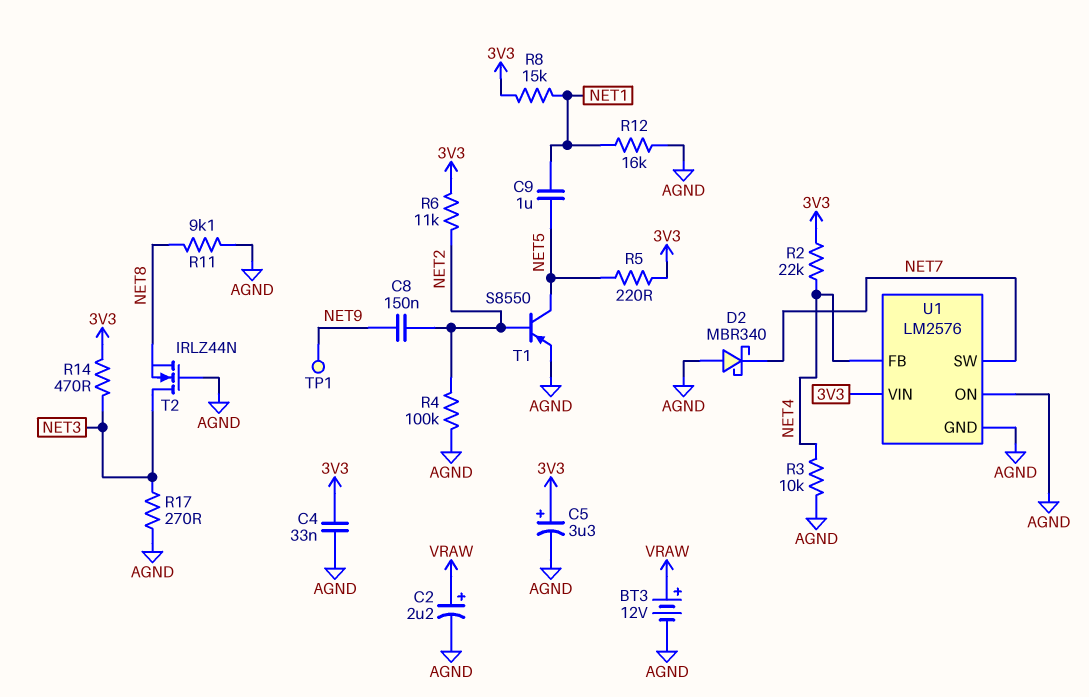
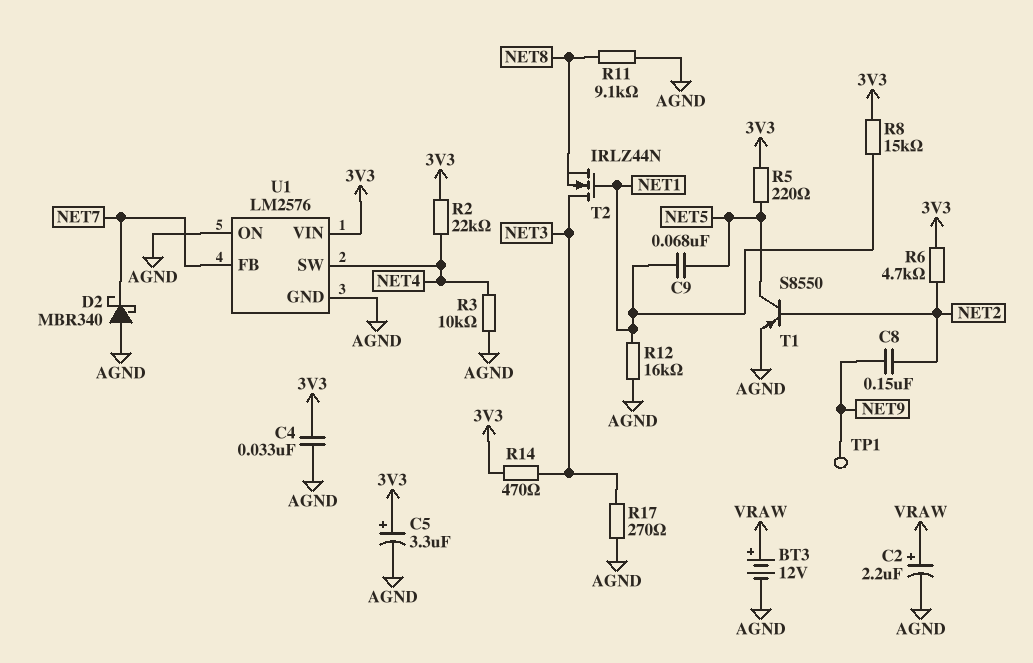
C9: 1uF (NET1, NET5) -> 68nF (NET1, NET5)
R4: 100k (AGND, NET2) -> none
R6: 11k (3V3, NET2) -> 4.7k (3V3, NET2)
T2: NMOS IRLZ44N (G AGND, D NET3, S NET8) -> NMOS IRLZ44N (G NET1, D NET3, S NET8)
U1 pin FB: NET4 -> NET7
U1 pin SW: NET7 -> NET4

